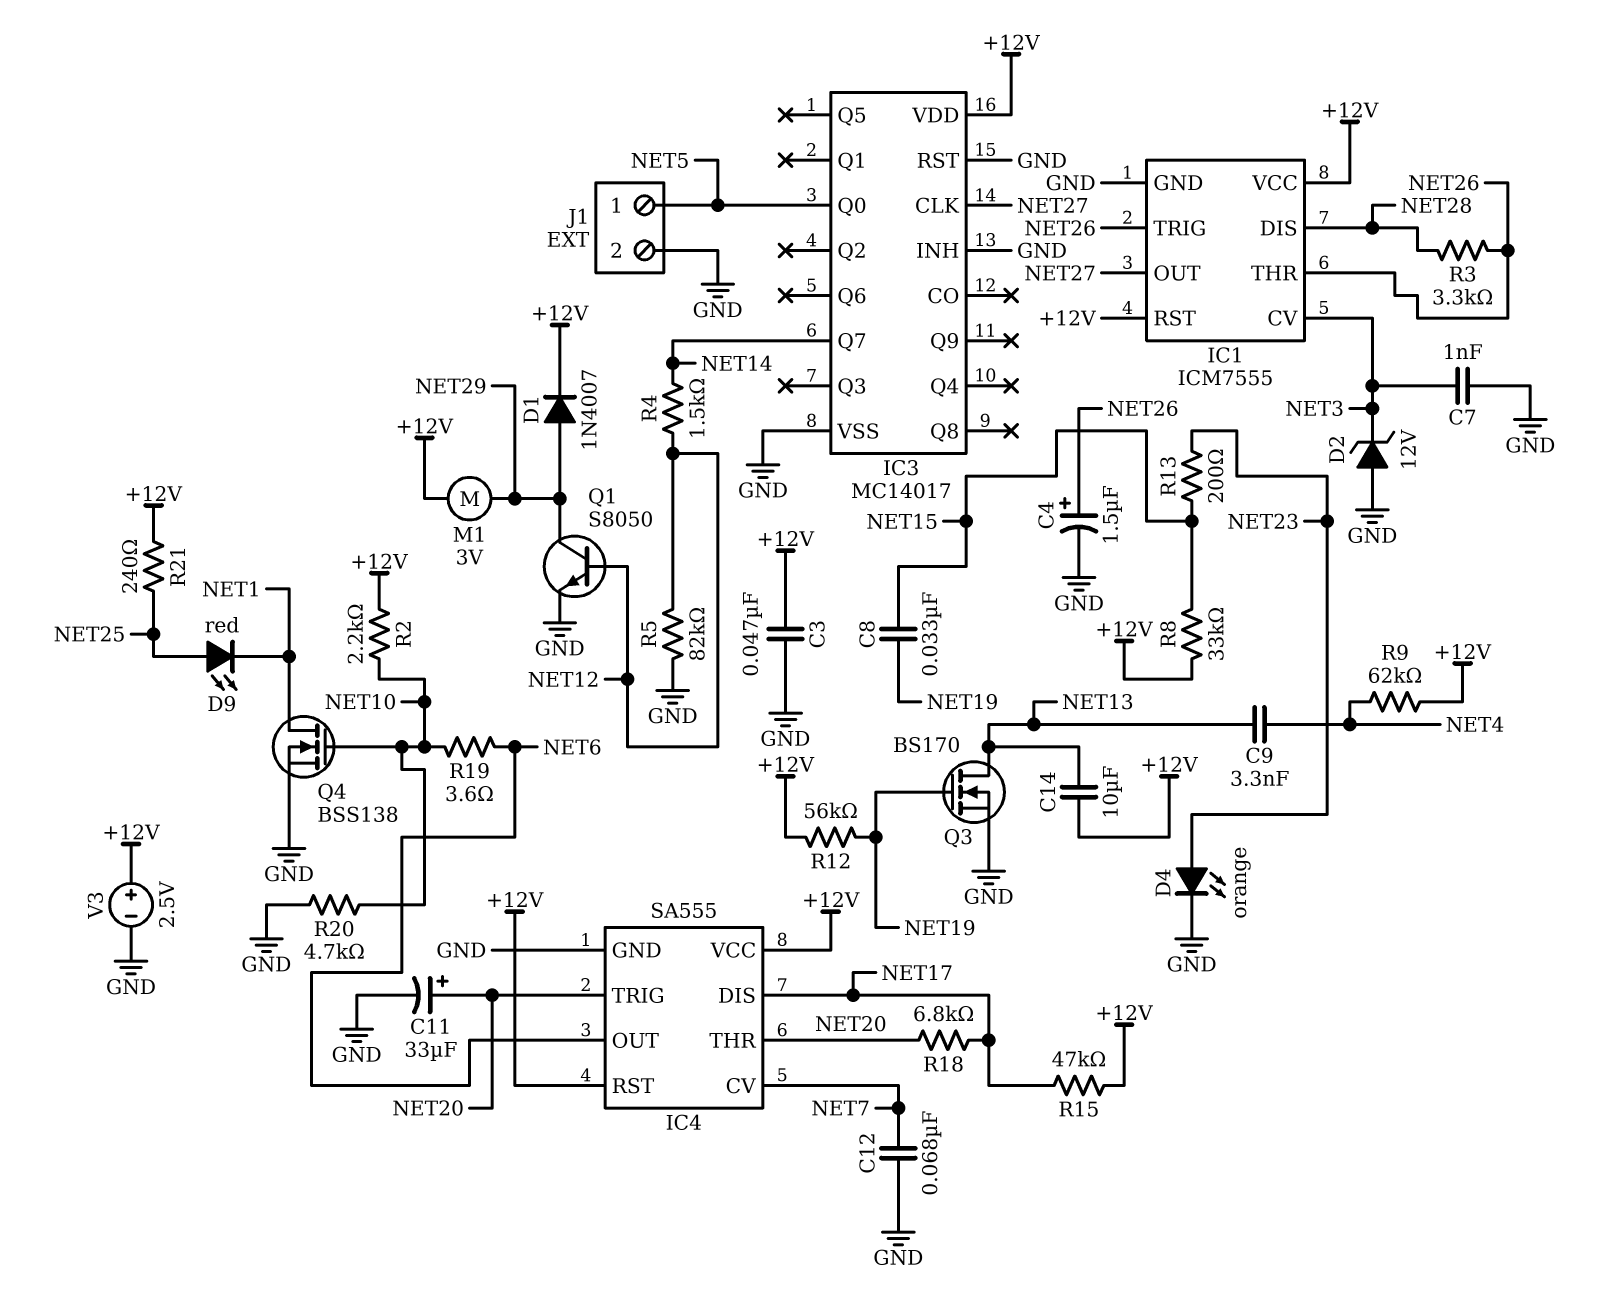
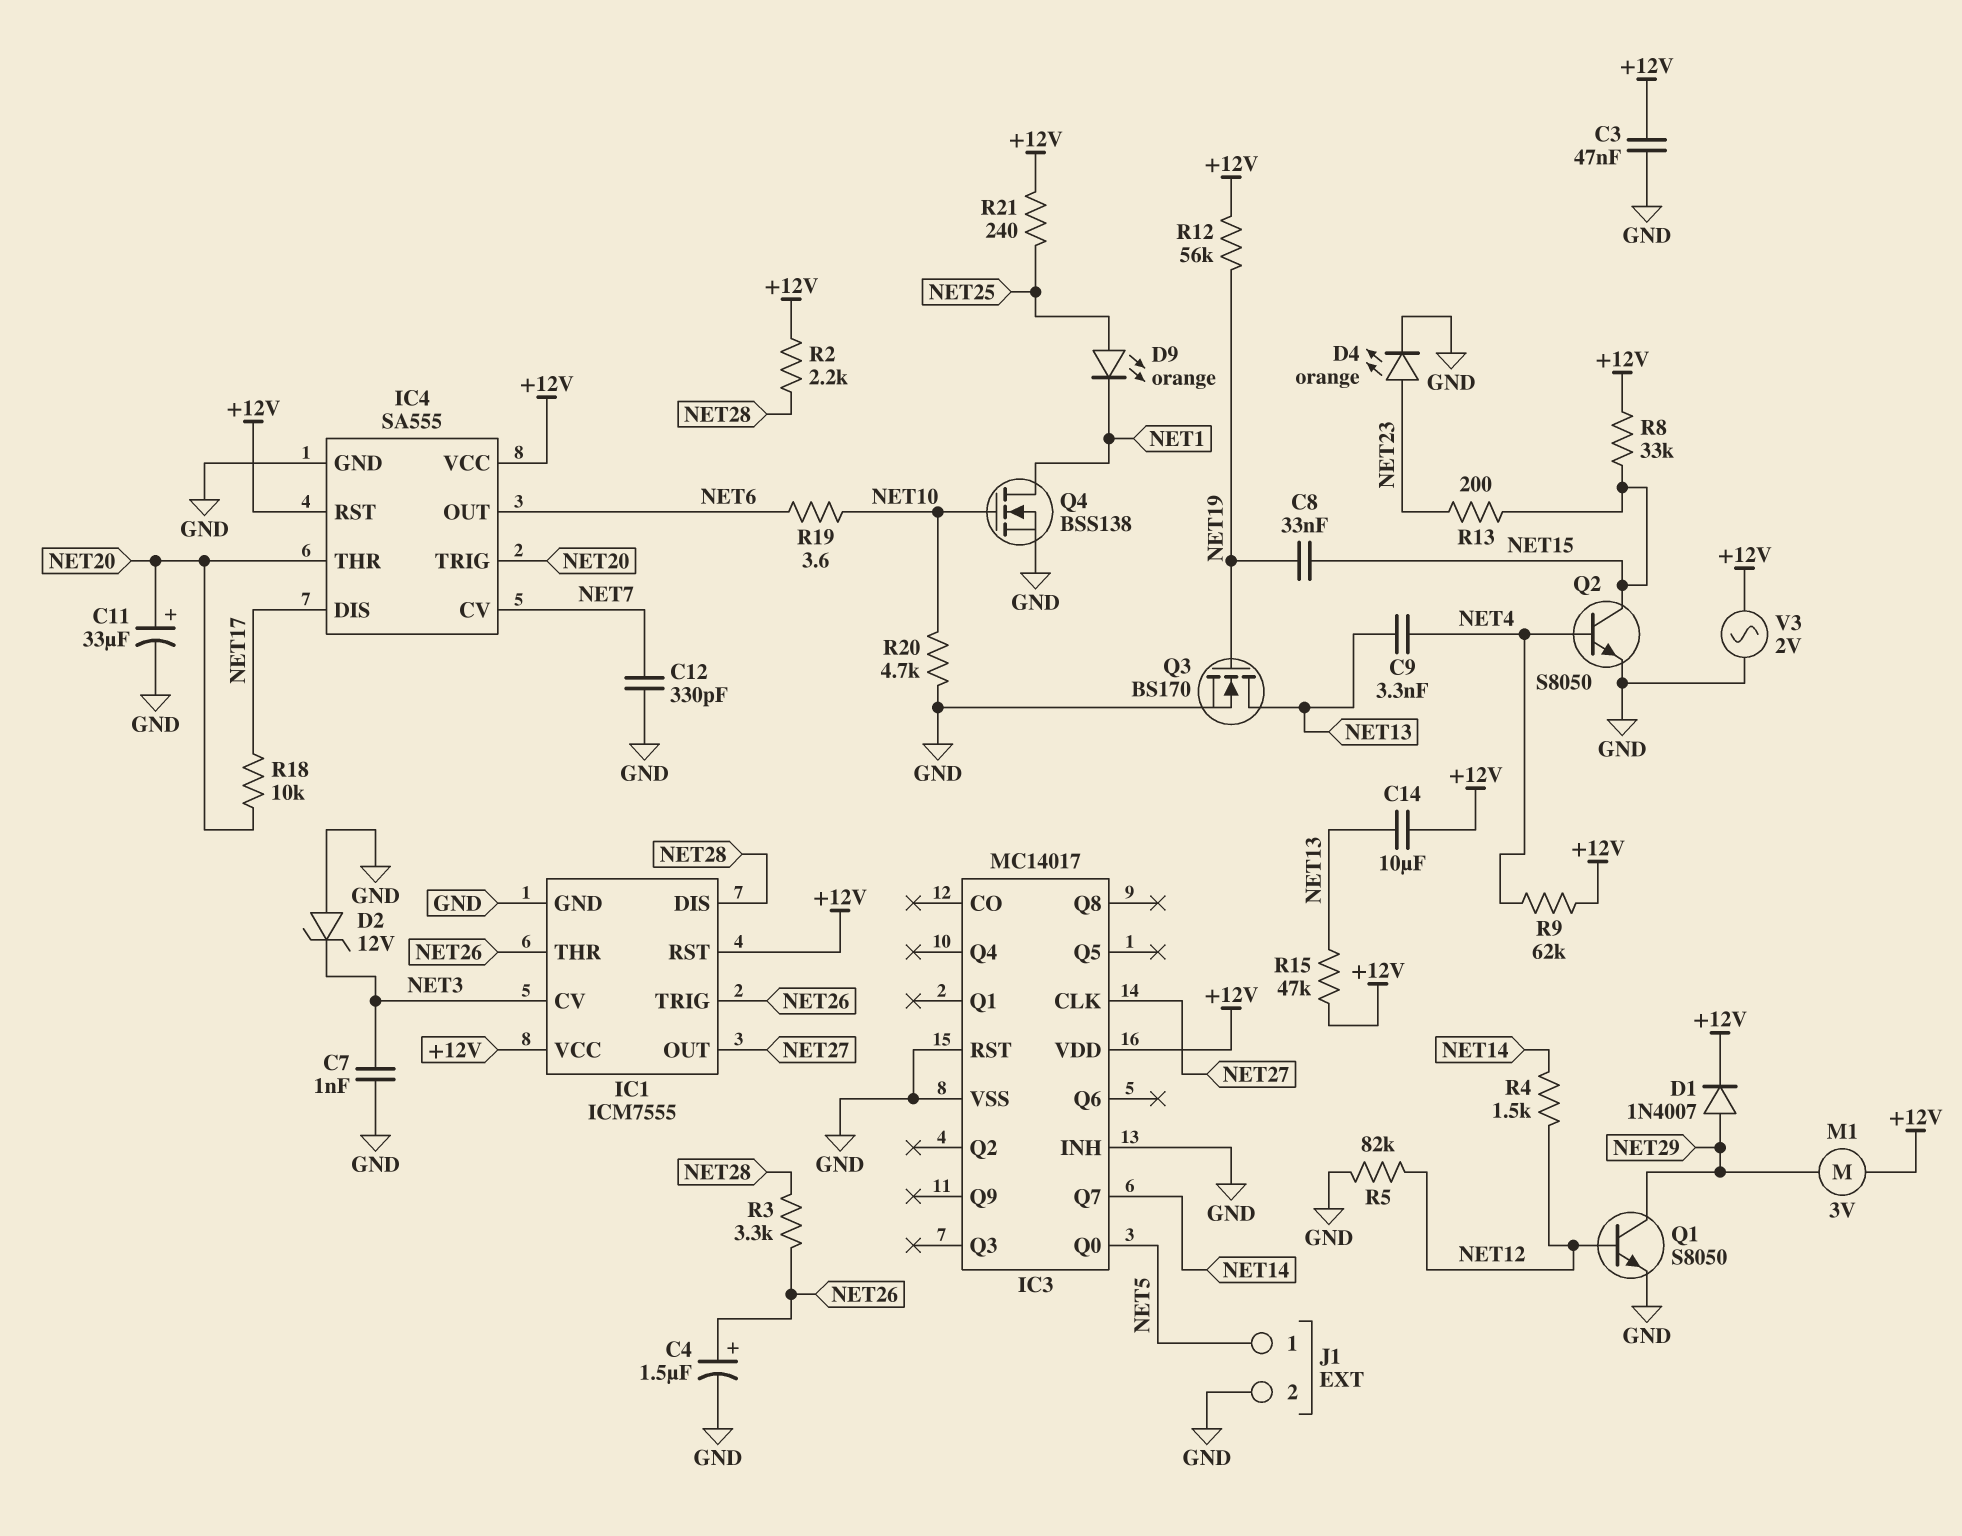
C12: 68nF (GND, NET7) -> 330pF (GND, NET7)
D9: LED red (A NET25, K NET1) -> LED orange (A NET25, K NET1)
Q2: none -> NPN S8050 (B NET4, C NET15, E GND)
R2: 2.2k (+12V, NET10) -> 2.2k (+12V, NET28)
R15: 47k (+12V, NET17) -> 47k (+12V, NET13)
R18: 6.8k (NET17, NET20) -> 10k (NET17, NET20)
V3: 2.5V (plus +12V, minus GND) -> AC 2V (+12V, GND)

